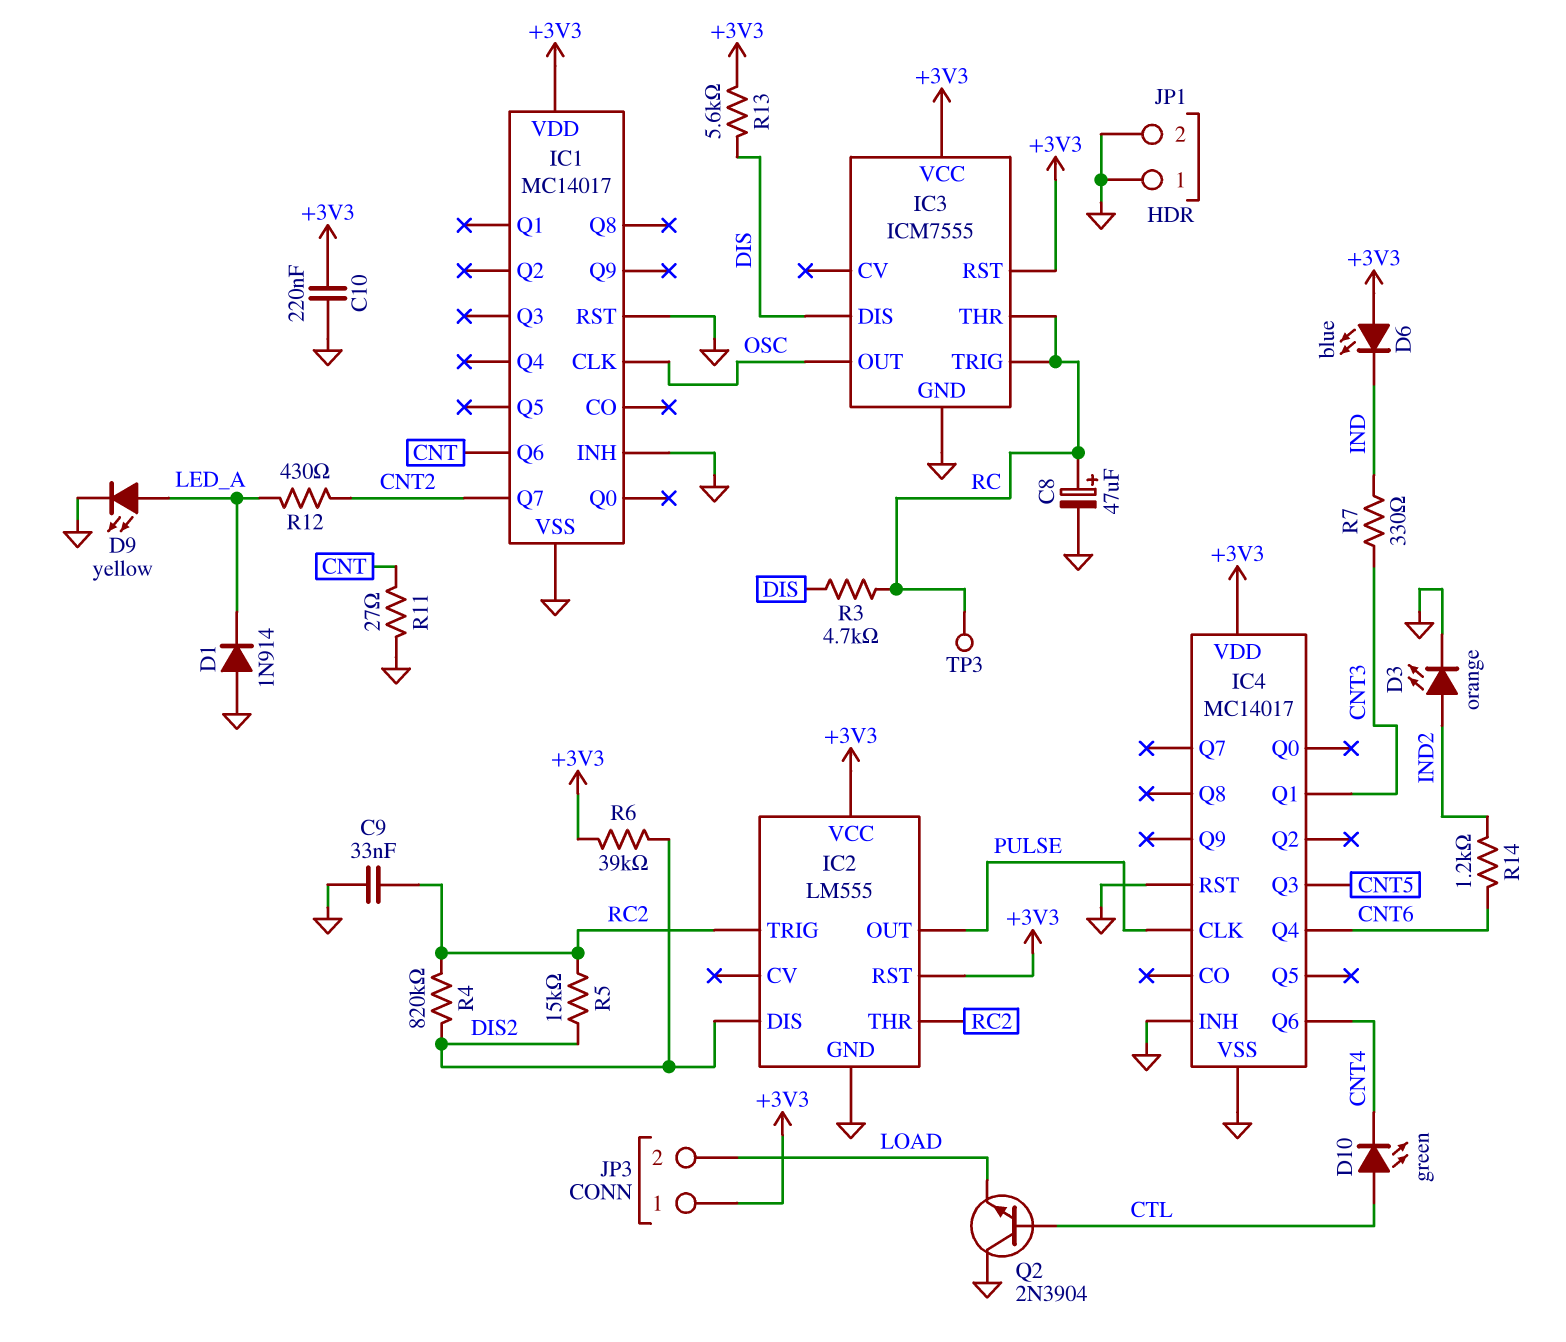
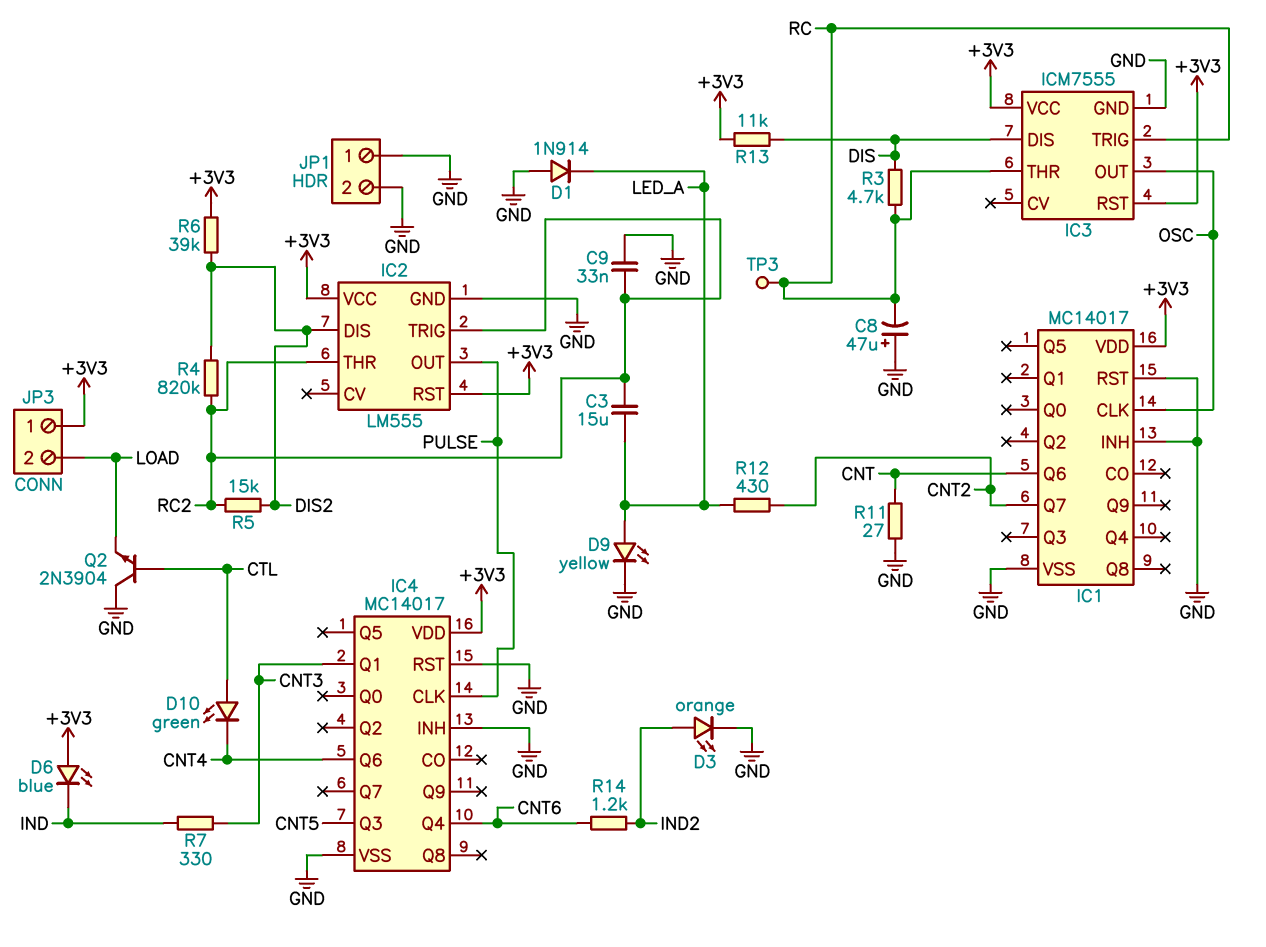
C3: none -> 15uF (LED_A, RC2)
C8: 47uF (plus RC, minus GND) -> 47uF (plus GND, minus RC)
C10: 220nF (+3V3, GND) -> none
R13: 5.6k (+3V3, DIS) -> 11k (+3V3, DIS)

